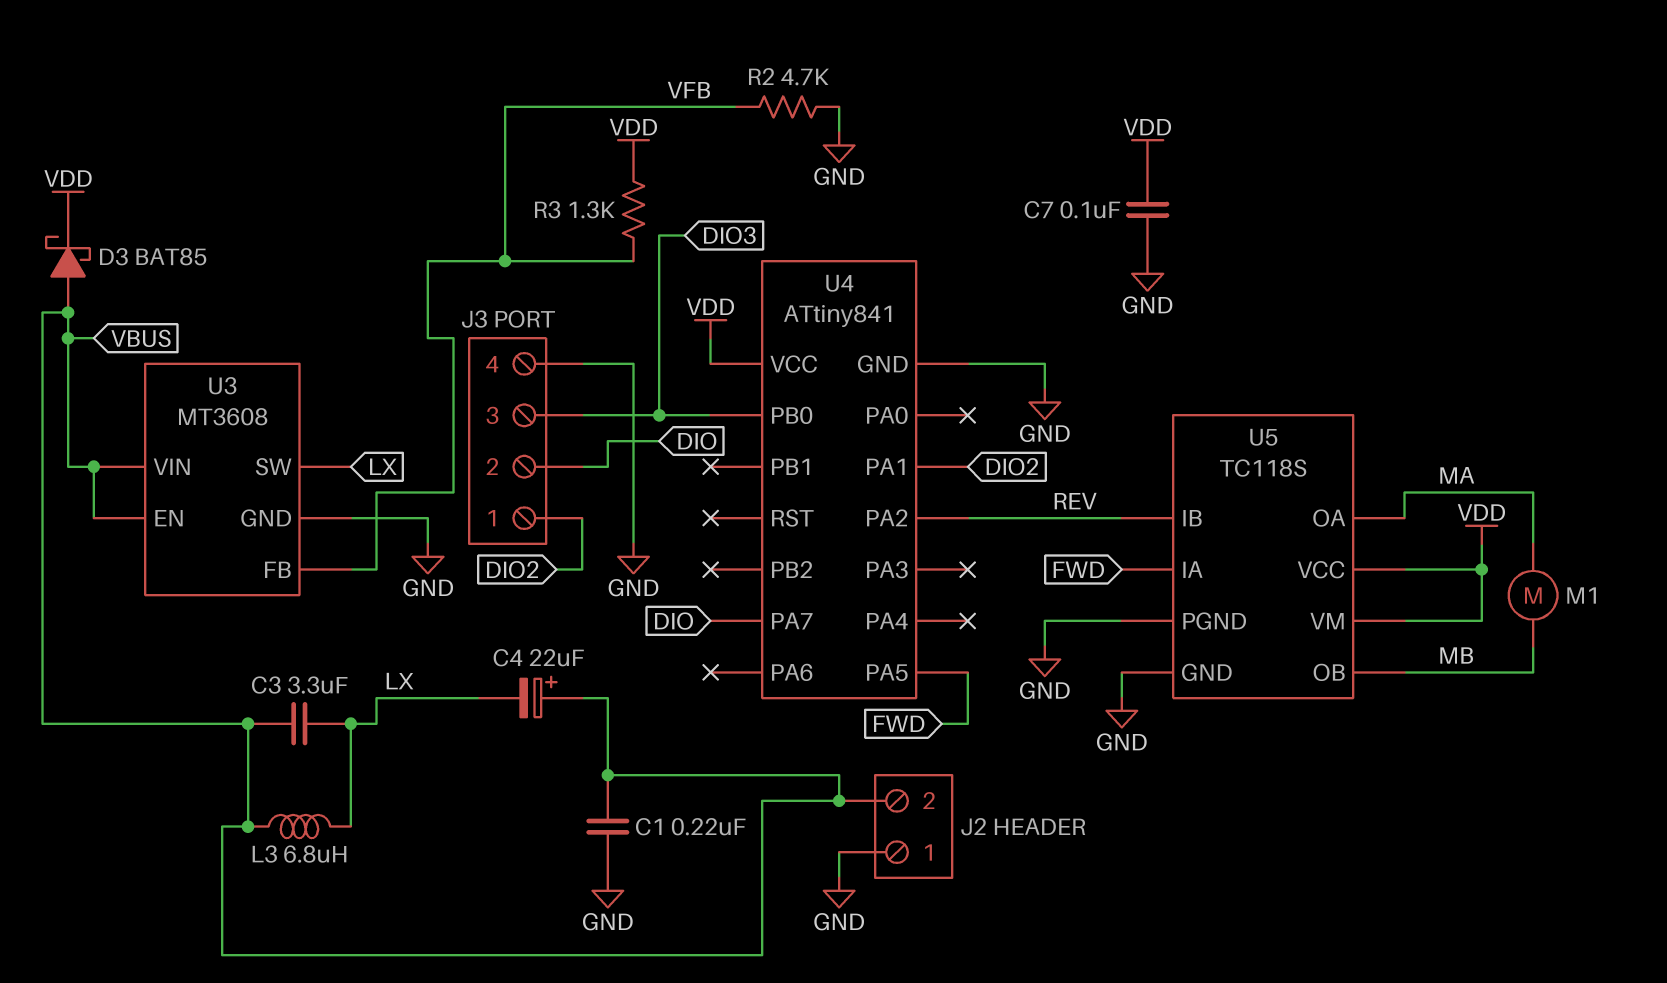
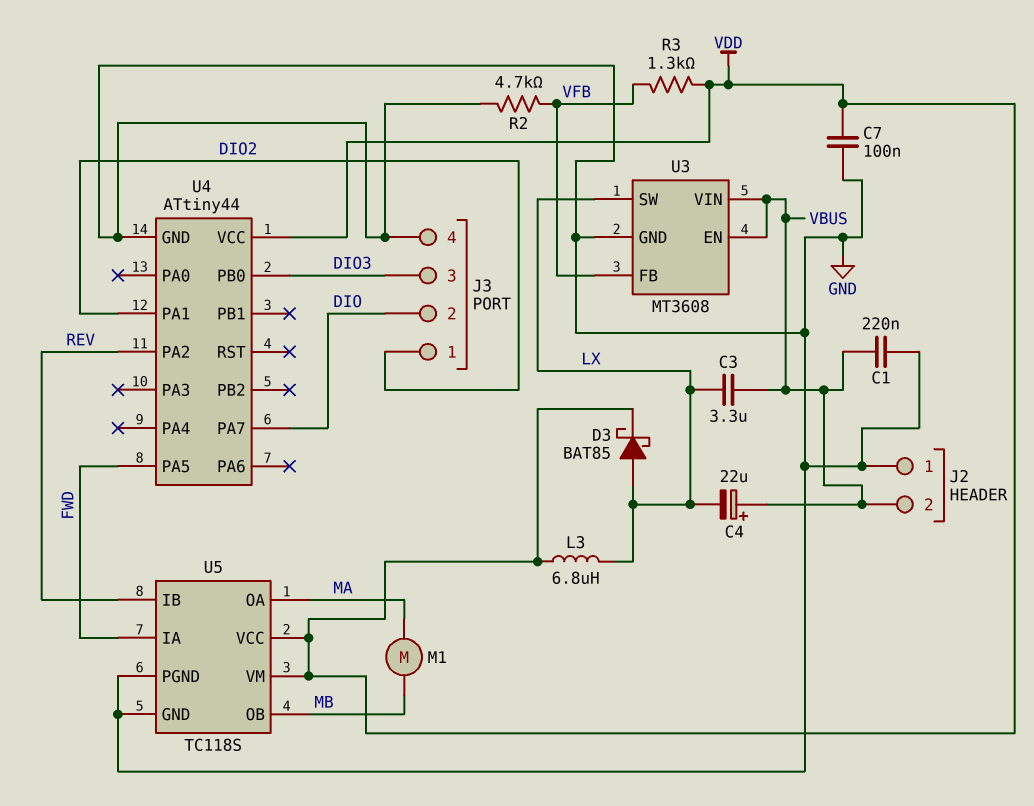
D3: schottky BAT85 (A VBUS, K VDD) -> schottky BAT85 (A LX, K VDD)
L3: 6.8uH (LX, VBUS) -> 6.8uH (LX, VDD)
U4: ATtiny841 -> ATtiny44

